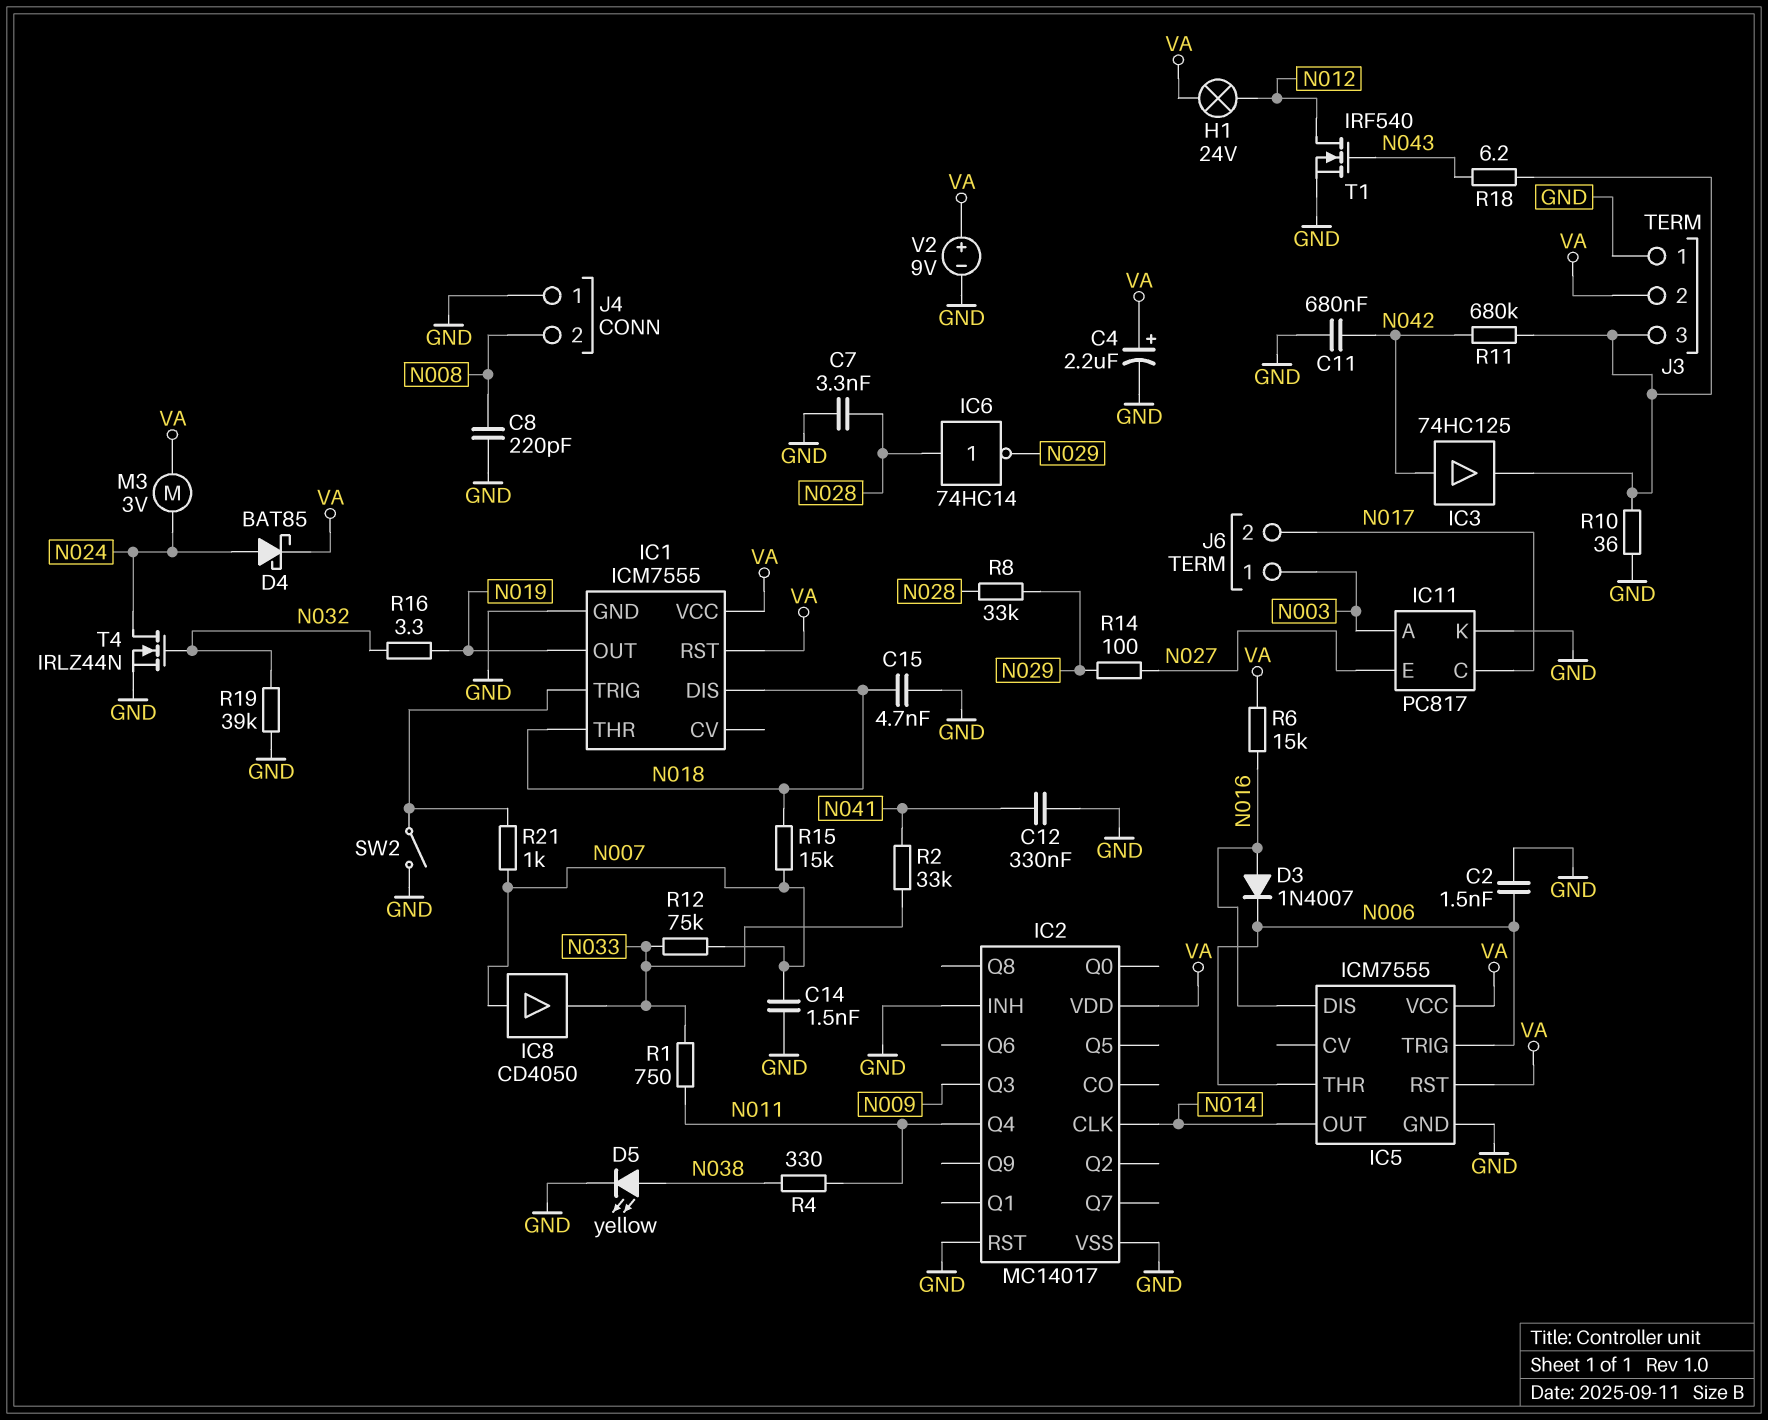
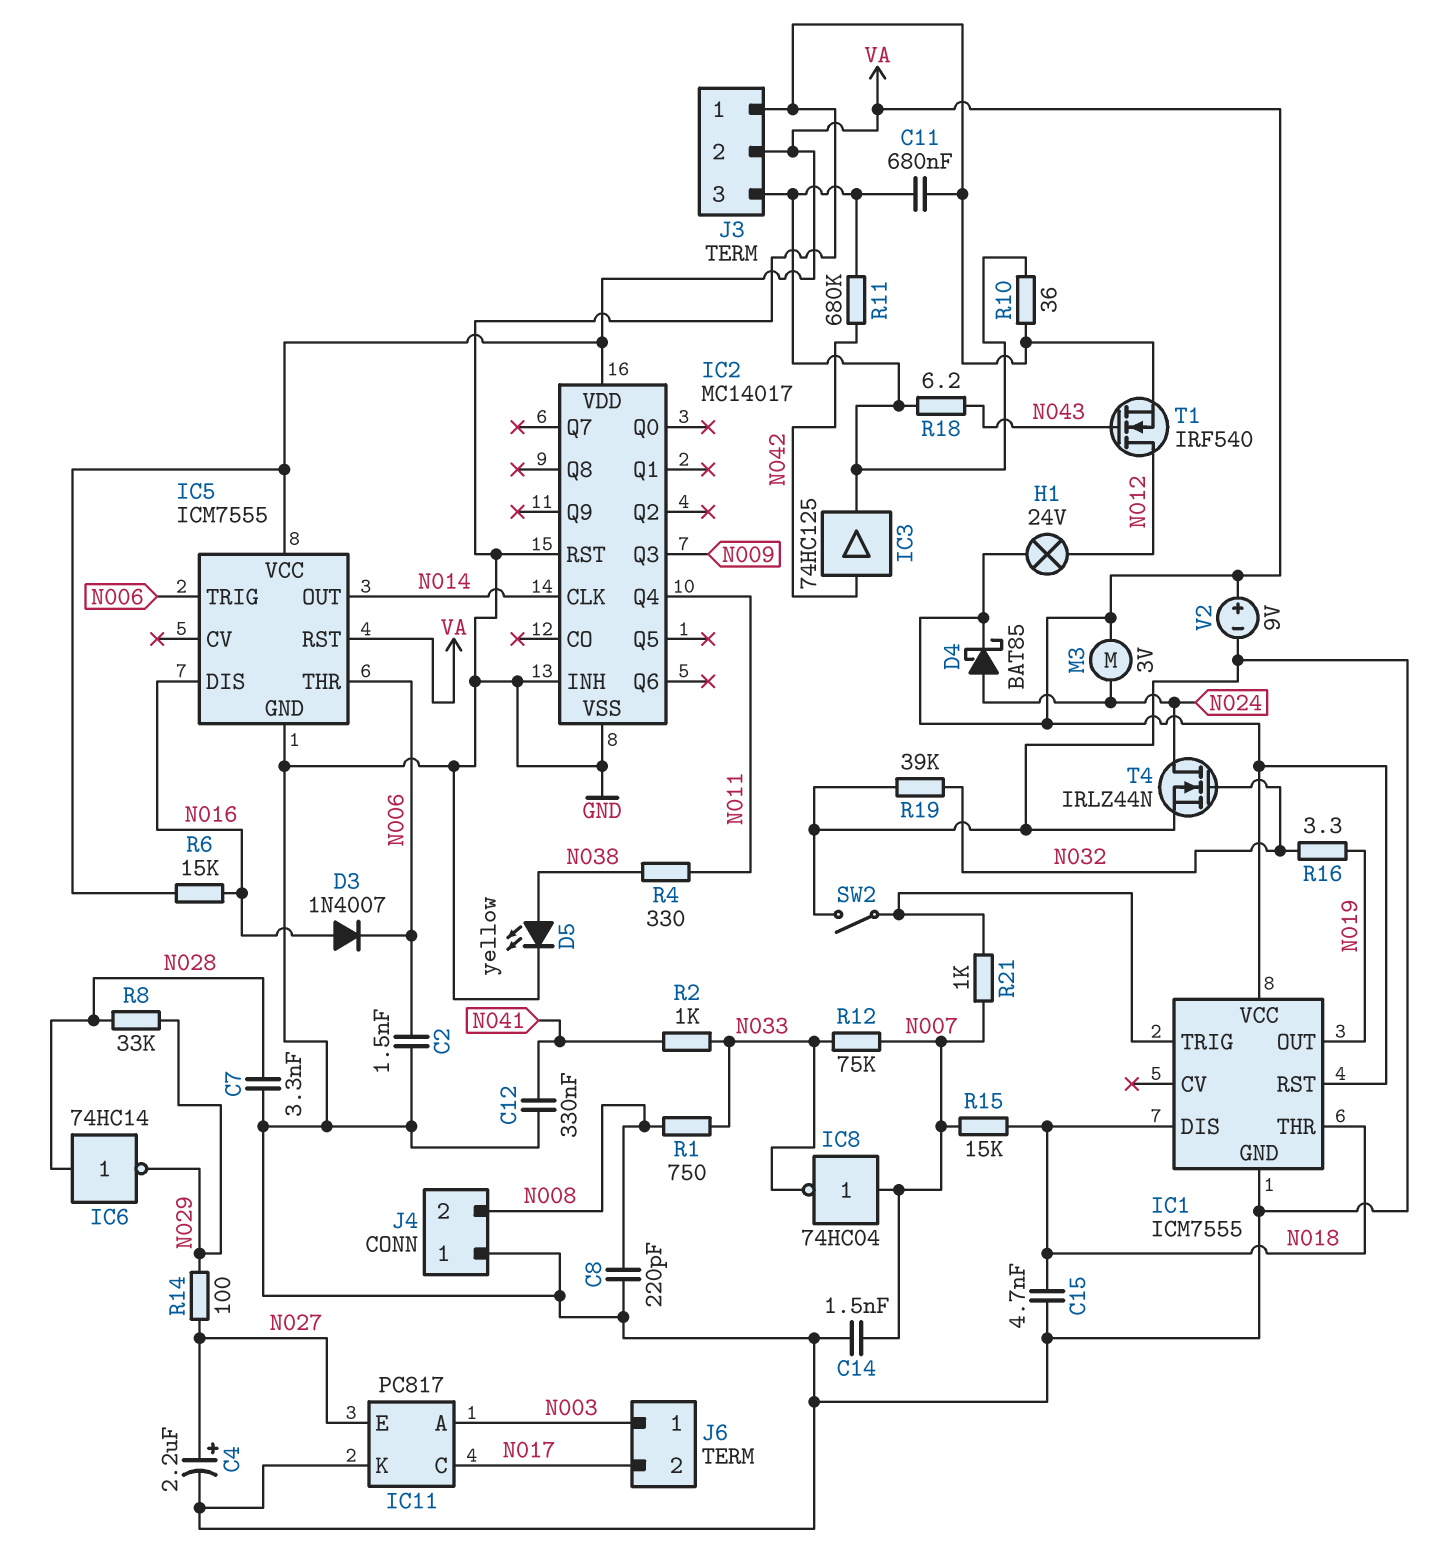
C4: 2.2uF (plus VA, minus GND) -> 2.2uF (plus N027, minus GND)
C11: 680nF (GND, N042) -> 680nF (GND, J3/3)
IC8: buffer CD4050 (in N007, out N033) -> NOT 74HC04 (in N007, out N033)
R1: 750 (N011, N033) -> 750 (N008, N033)
R2: 33k (N033, N041) -> 1k (N033, N041)

